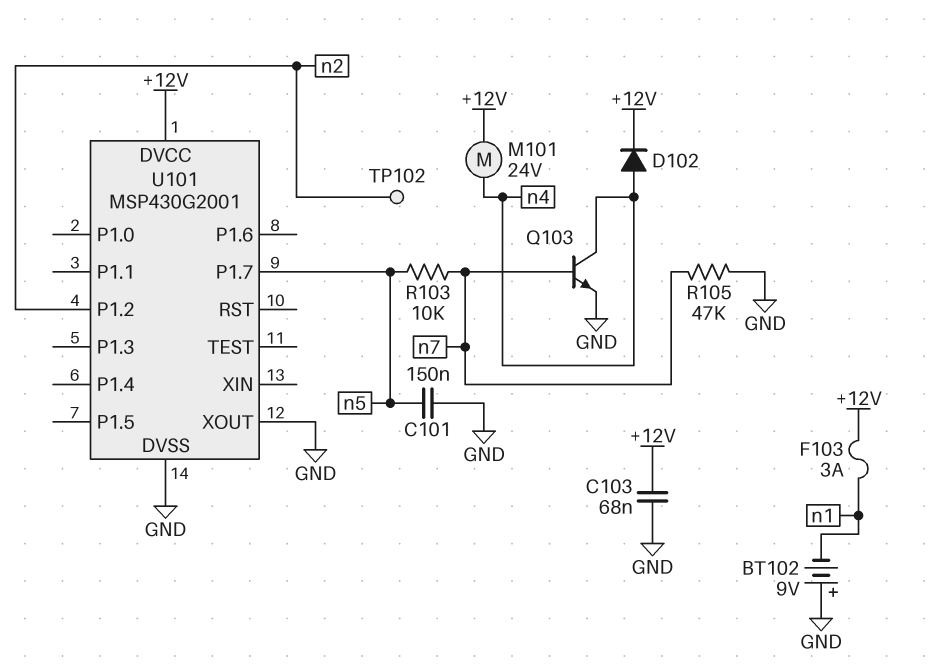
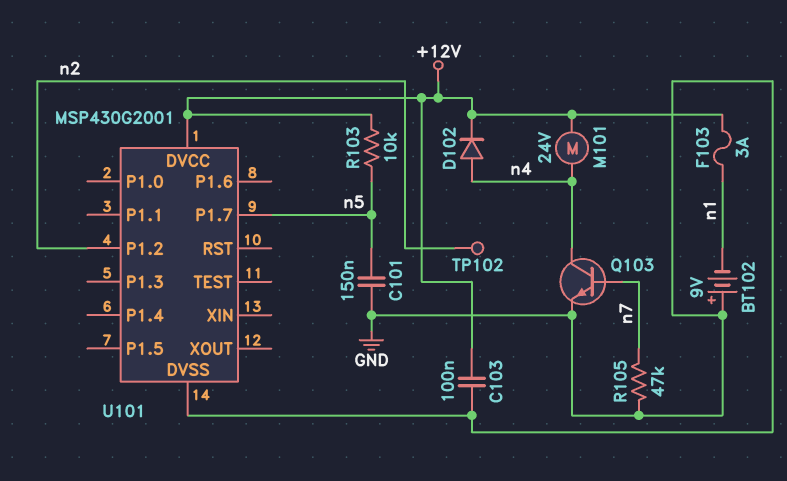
C103: 68nF (+12V, GND) -> 100nF (+12V, GND)
R103: 10k (n5, n7) -> 10k (+12V, n5)
U101 pin XOUT: GND -> none

